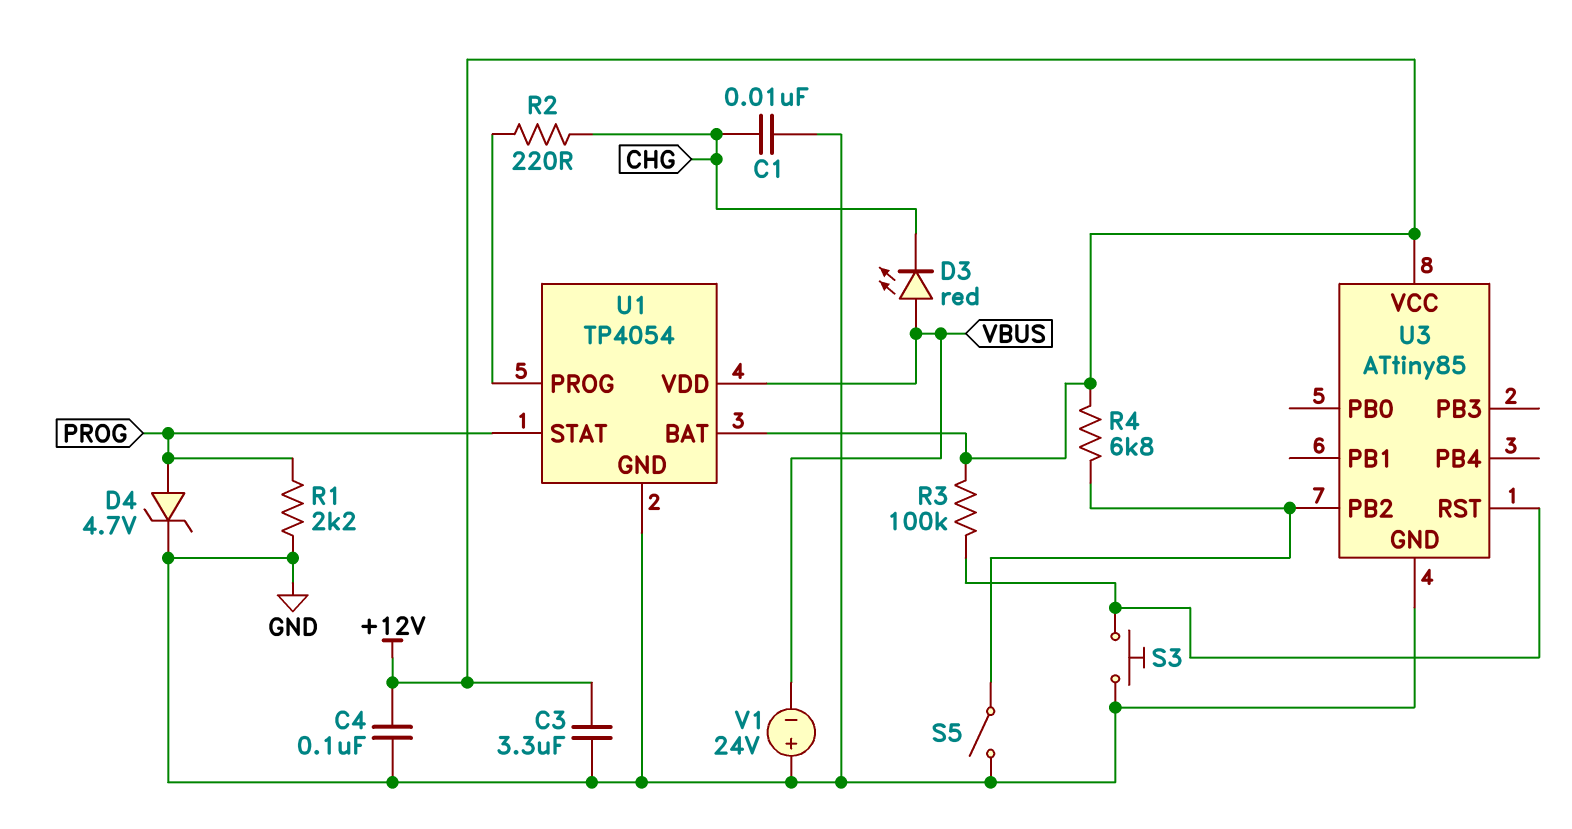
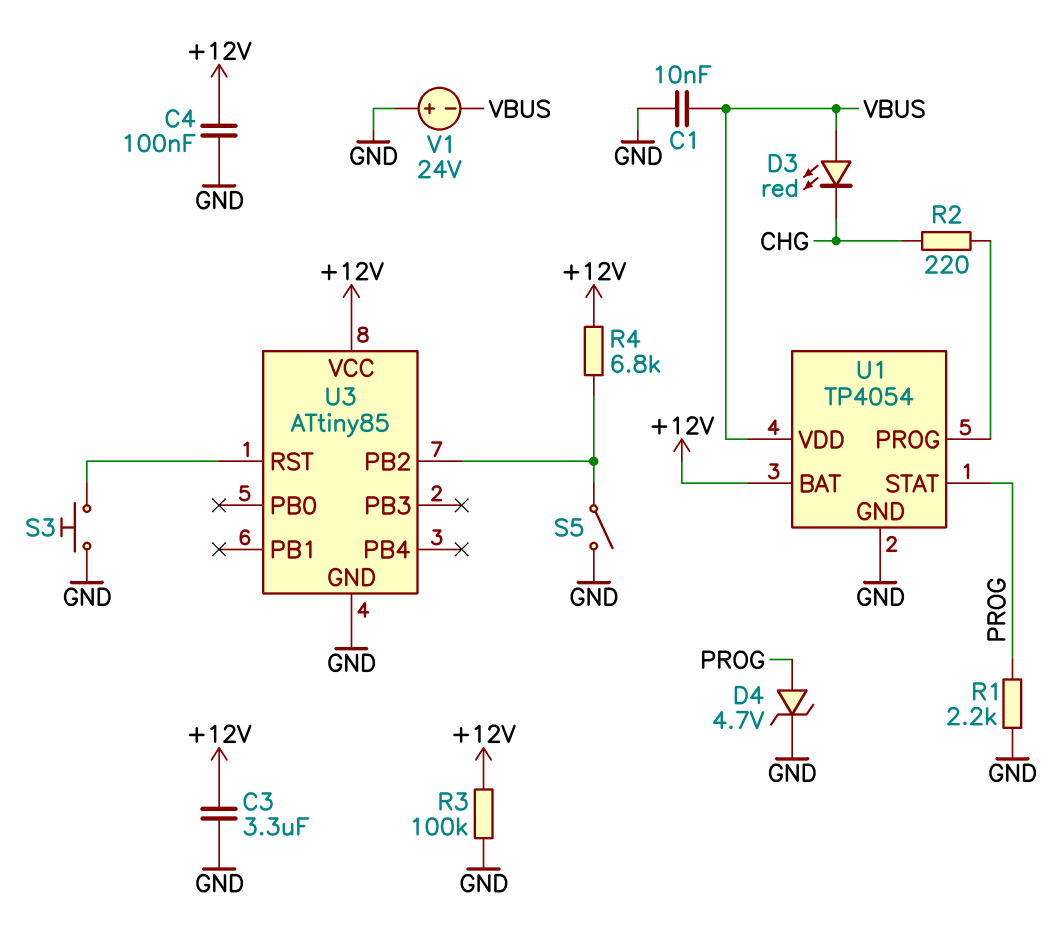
C1: 10nF (CHG, GND) -> 10nF (GND, VBUS)
R3: 100k (+12V, U3/RST) -> 100k (+12V, GND)

